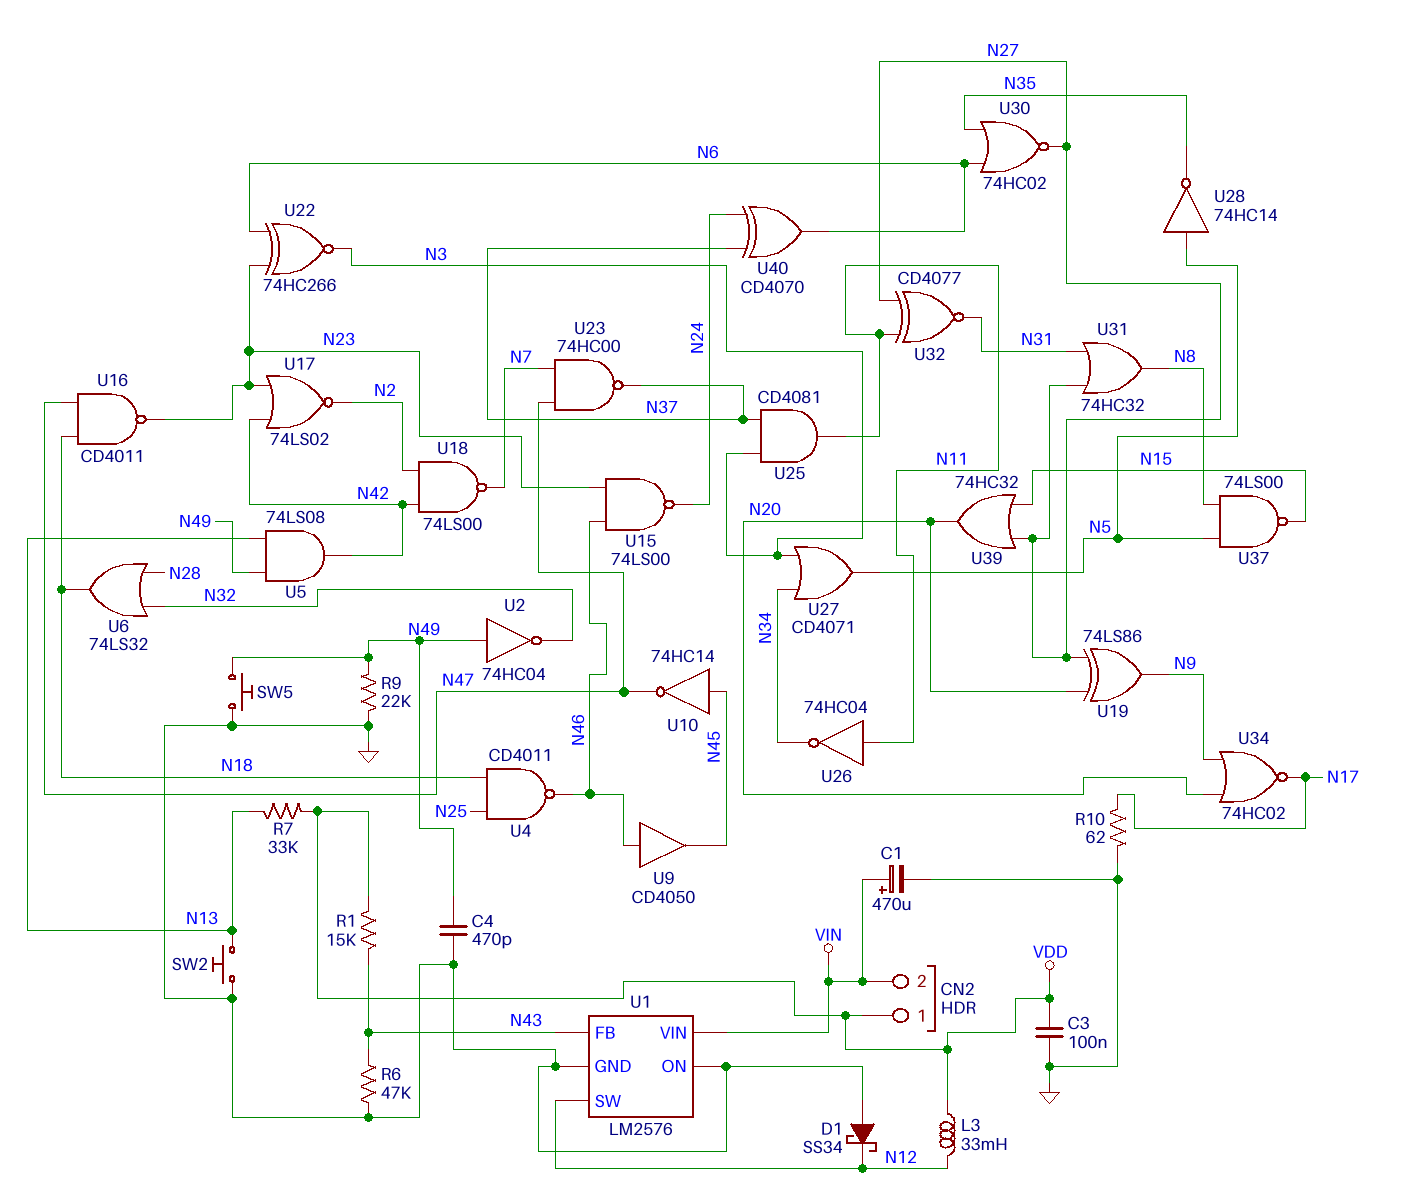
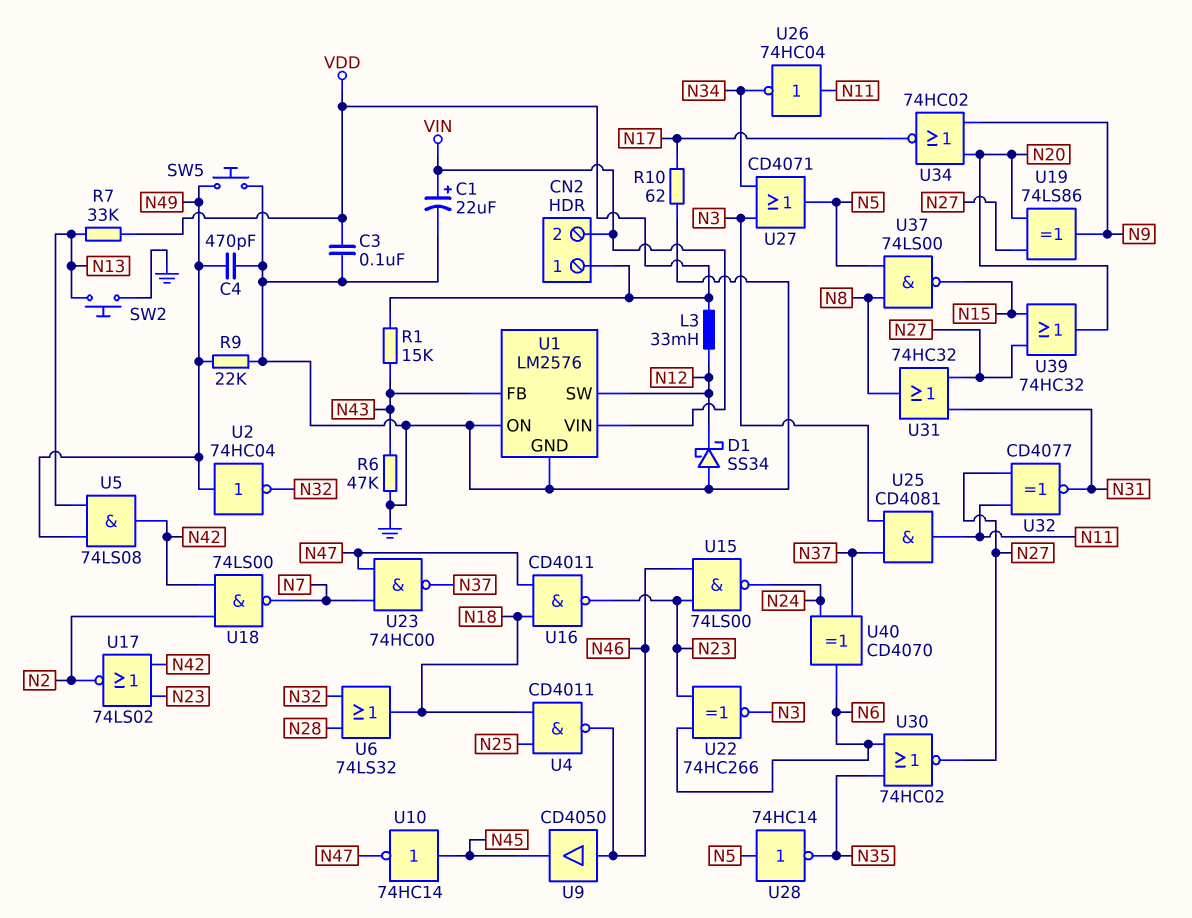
C1: 470uF (plus VIN, minus GND) -> 22uF (plus VIN, minus GND)

